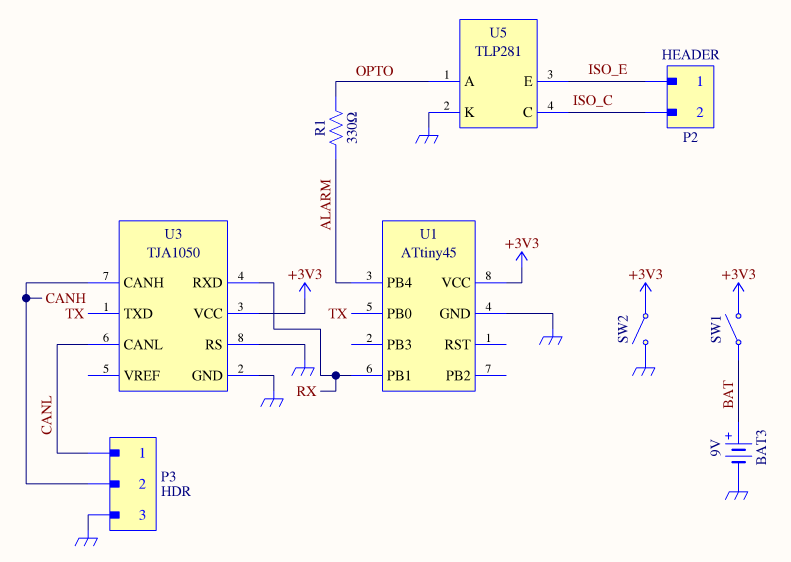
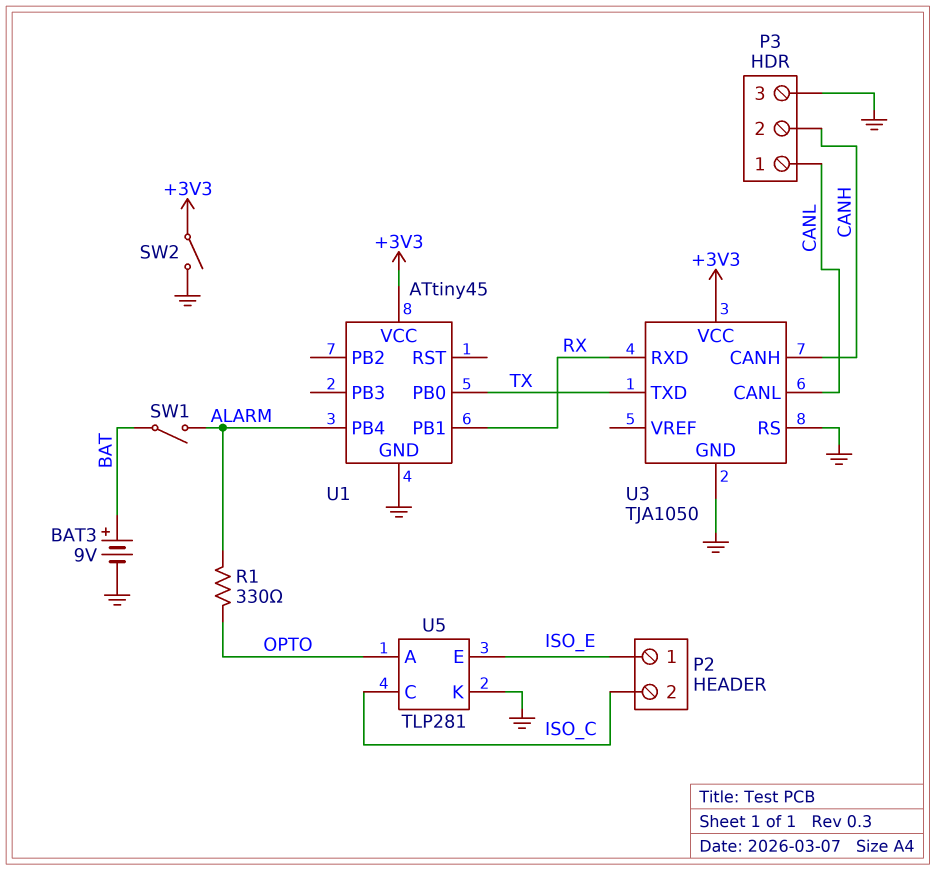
SW1: switch (+3V3, BAT) -> switch (ALARM, BAT)

